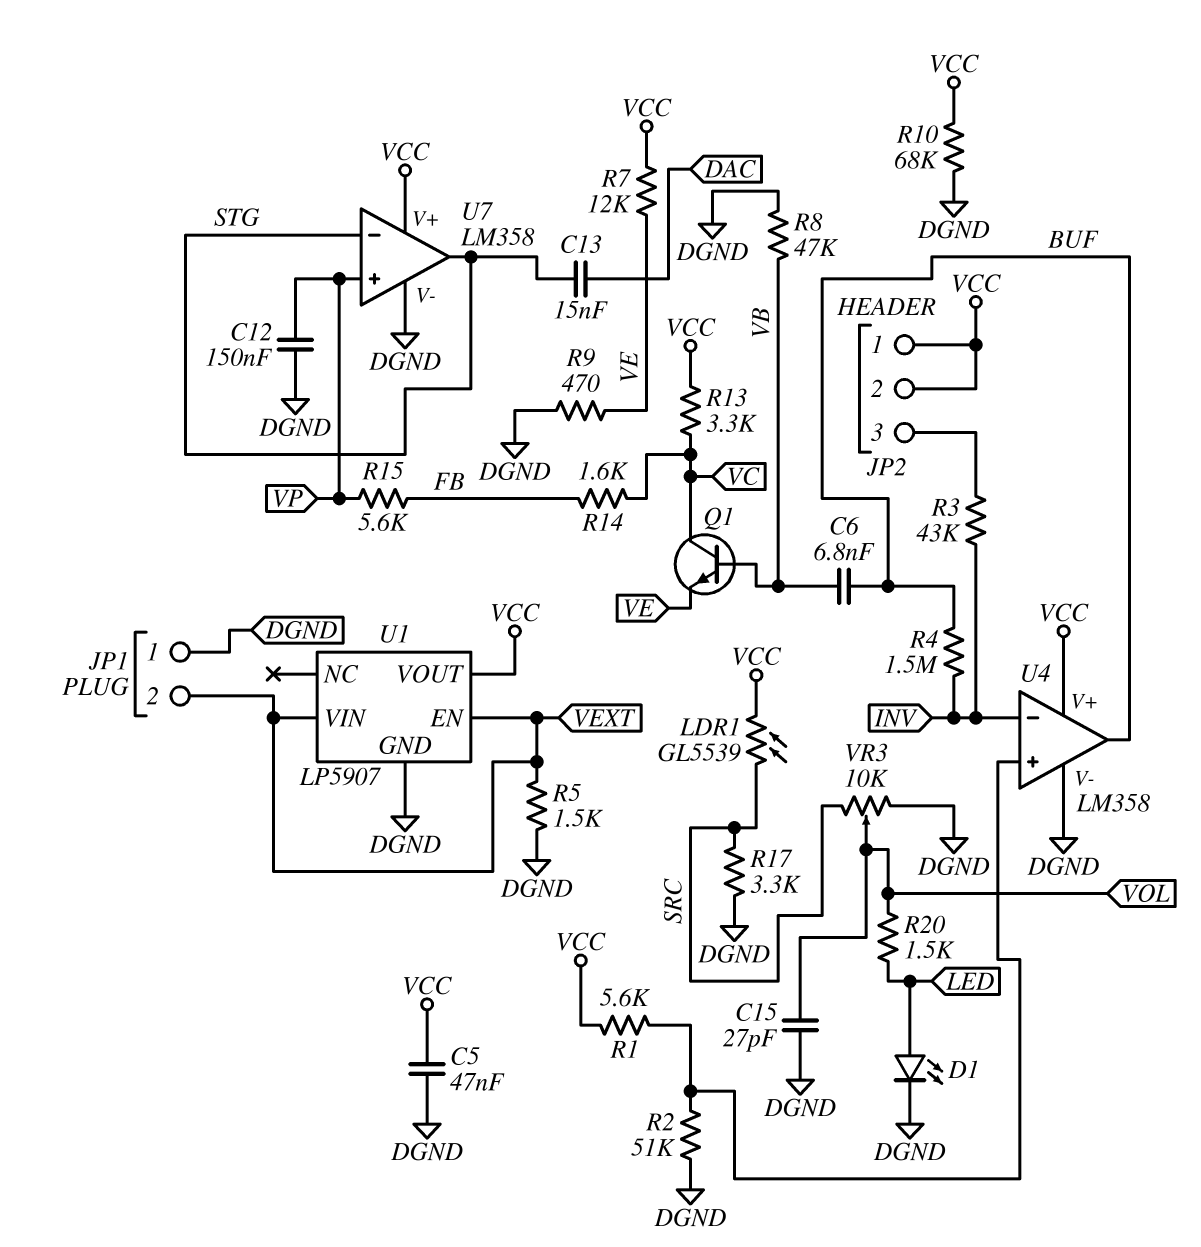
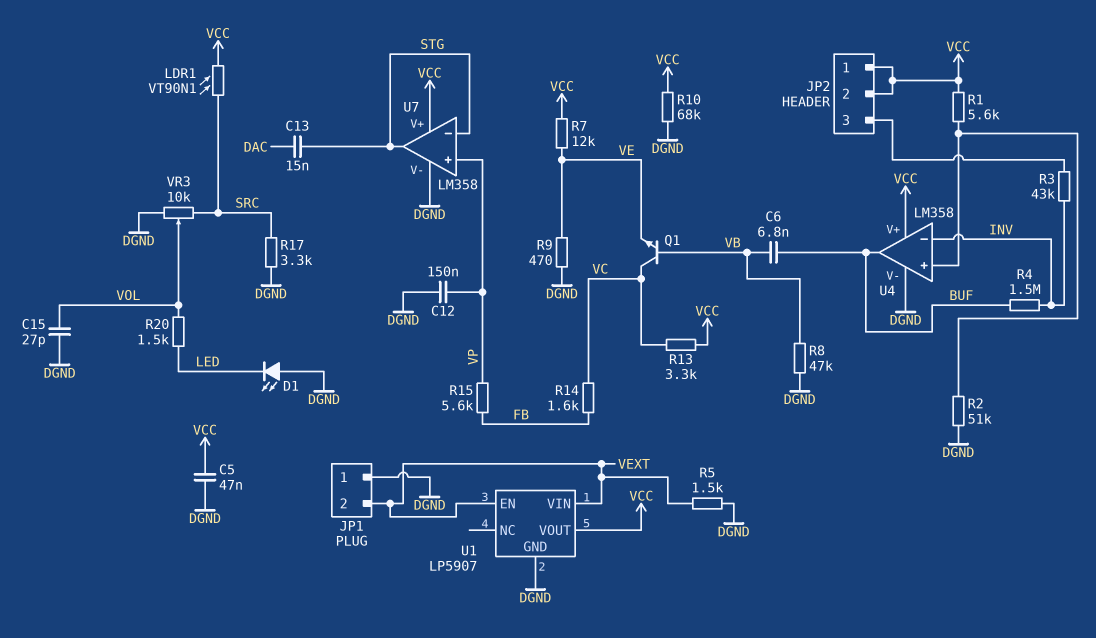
D1: LED (A LED, K DGND) -> LED (A DGND, K LED)
LDR1: GL5539 (SRC, VCC) -> VT90N1 (SRC, VCC)

